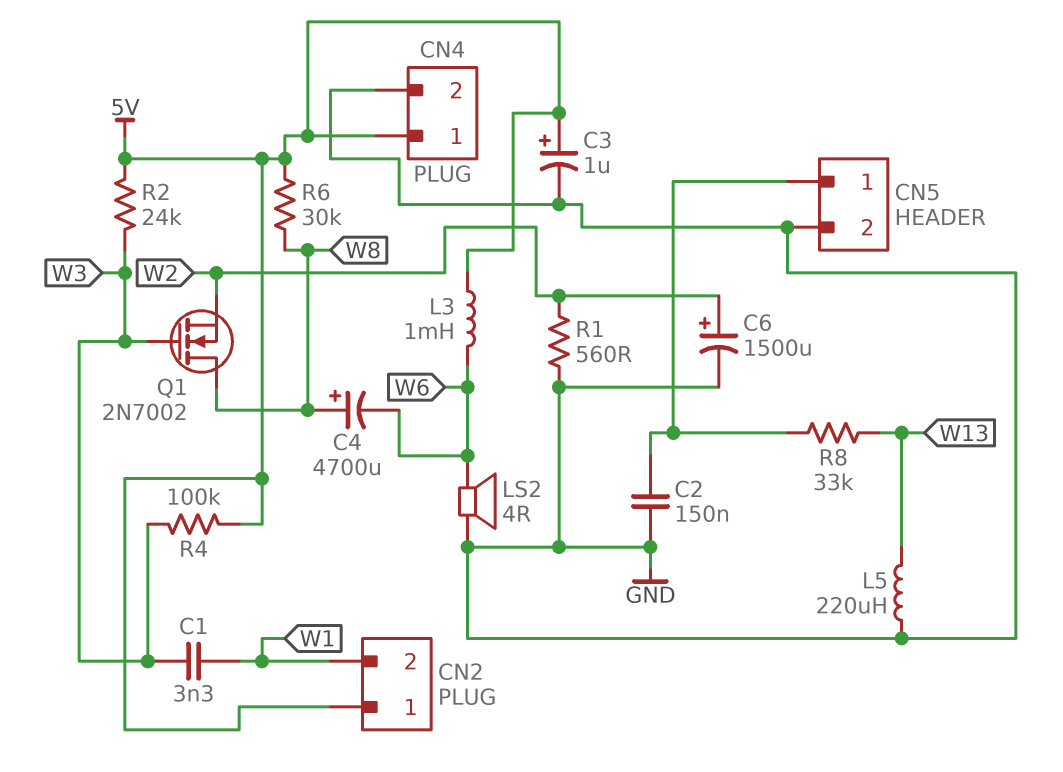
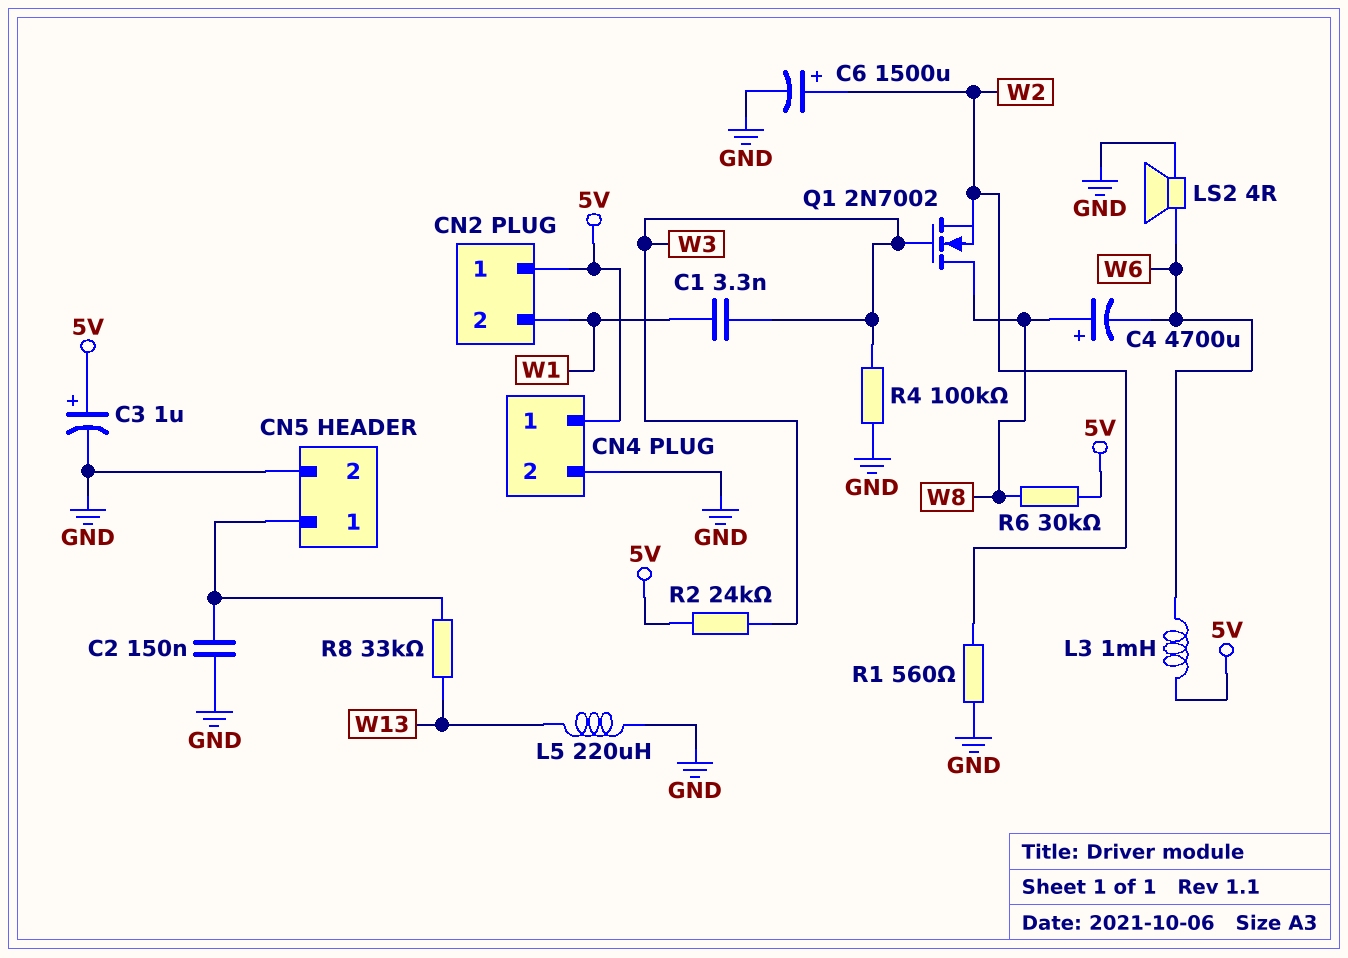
R4: 100k (5V, W3) -> 100k (GND, W3)

